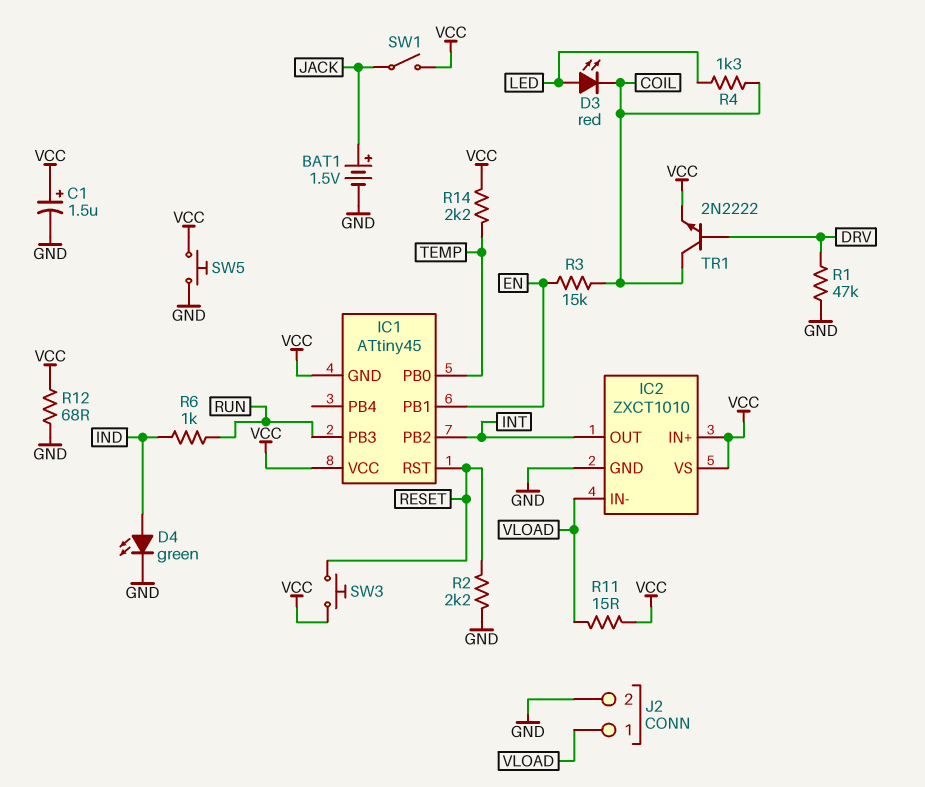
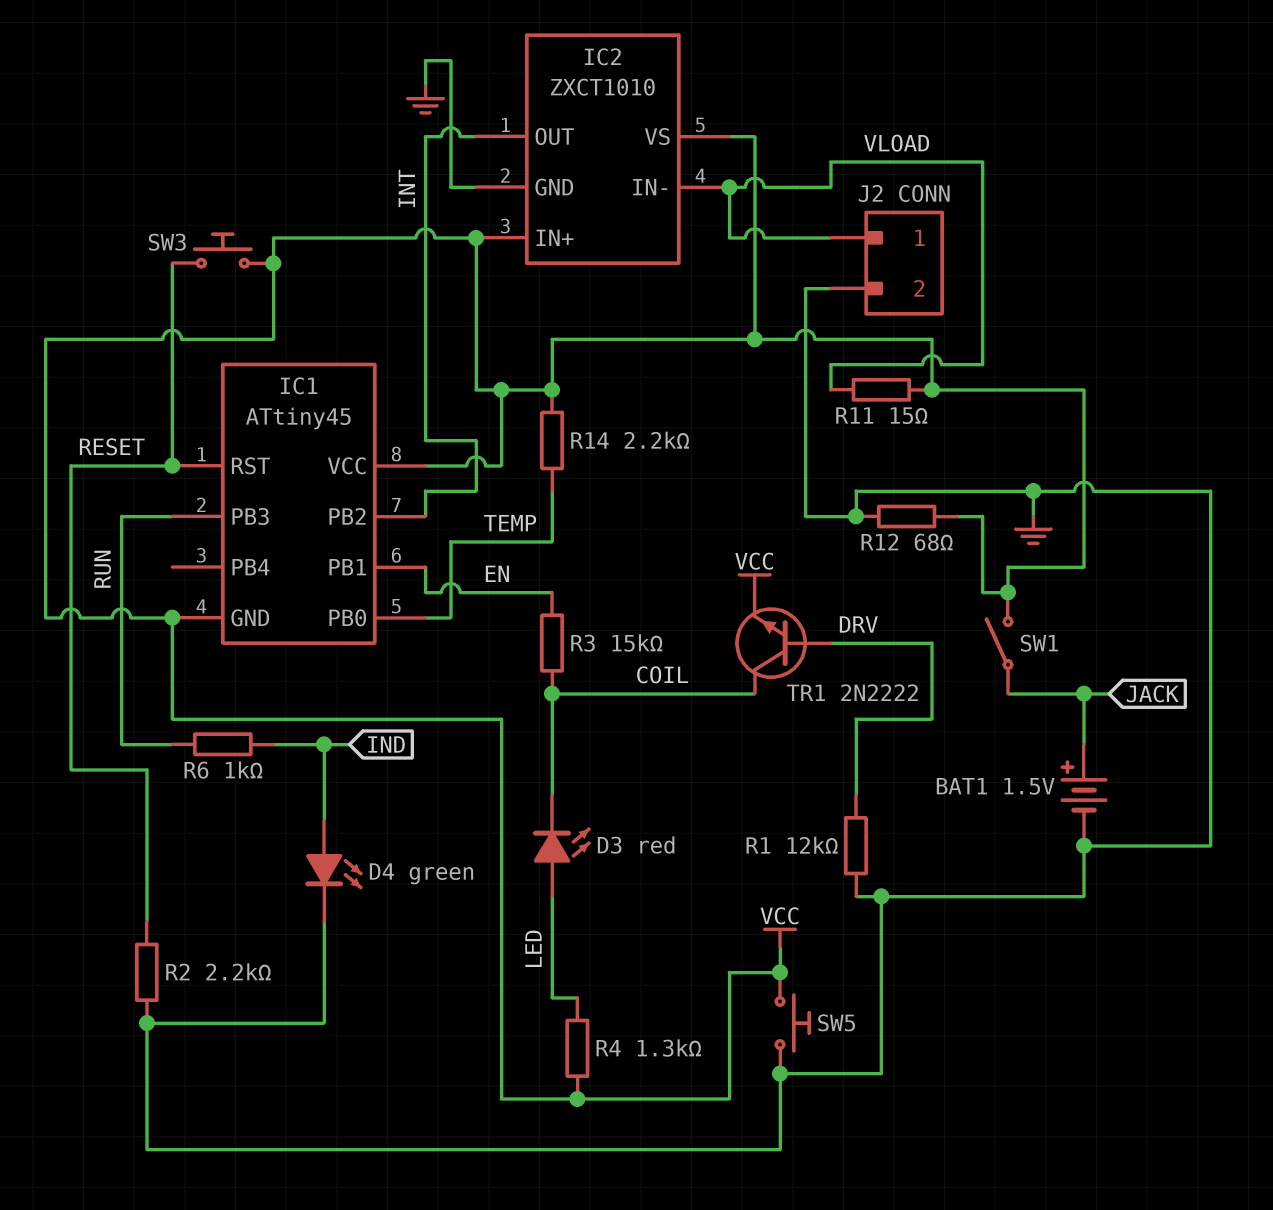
C1: 1.5uF (plus VCC, minus GND) -> none
R1: 47k (DRV, GND) -> 12k (DRV, GND)
R4: 1.3k (COIL, LED) -> 1.3k (LED, VCC)

